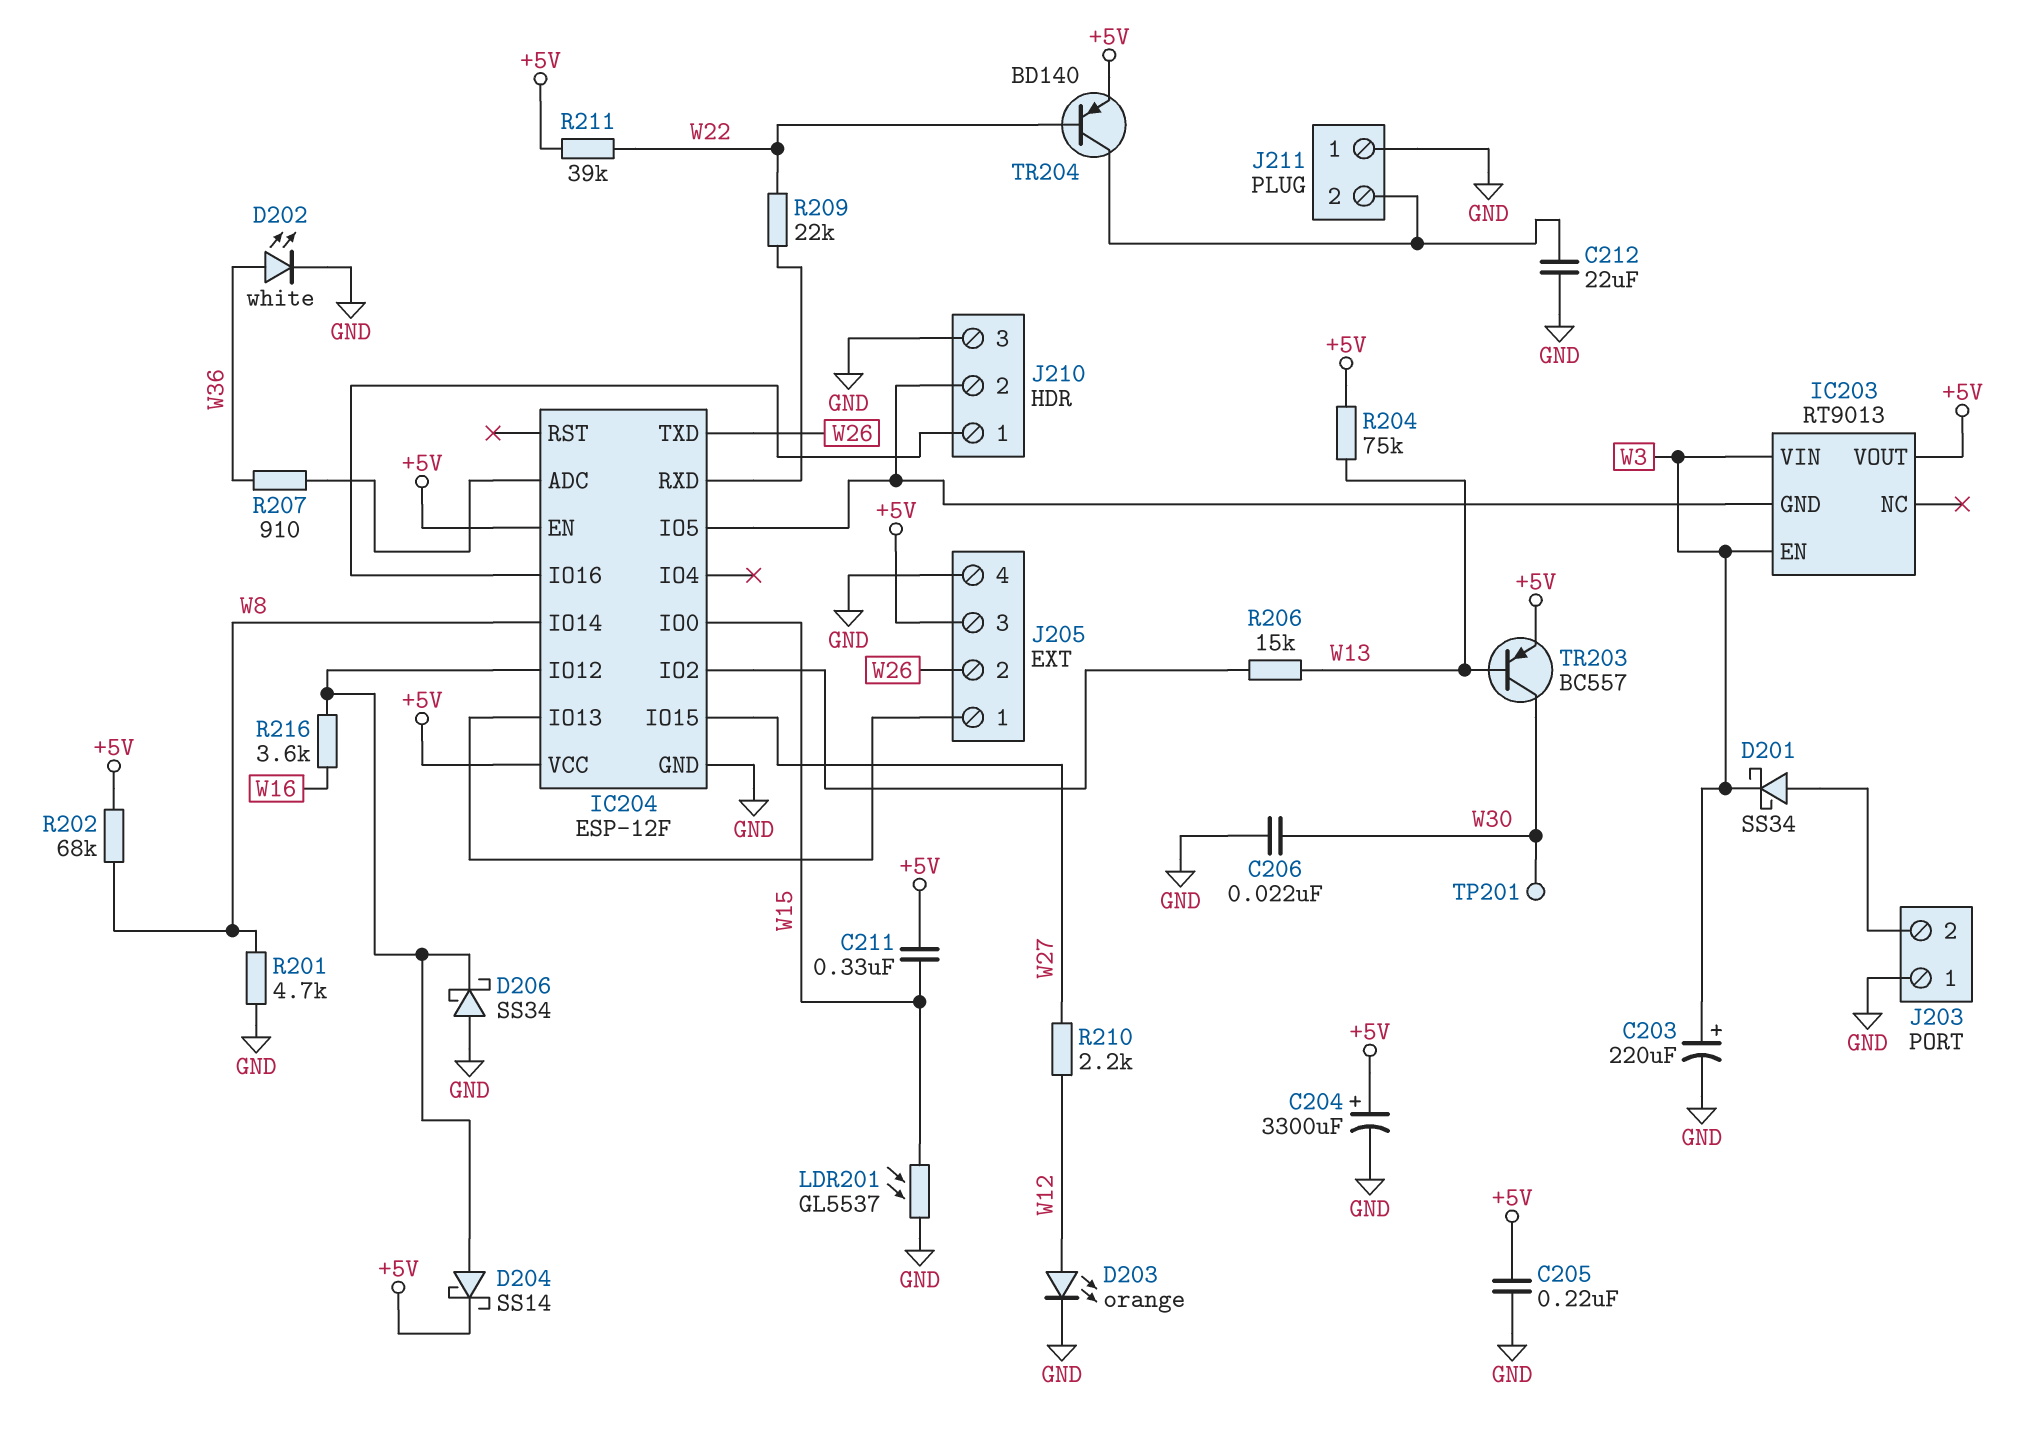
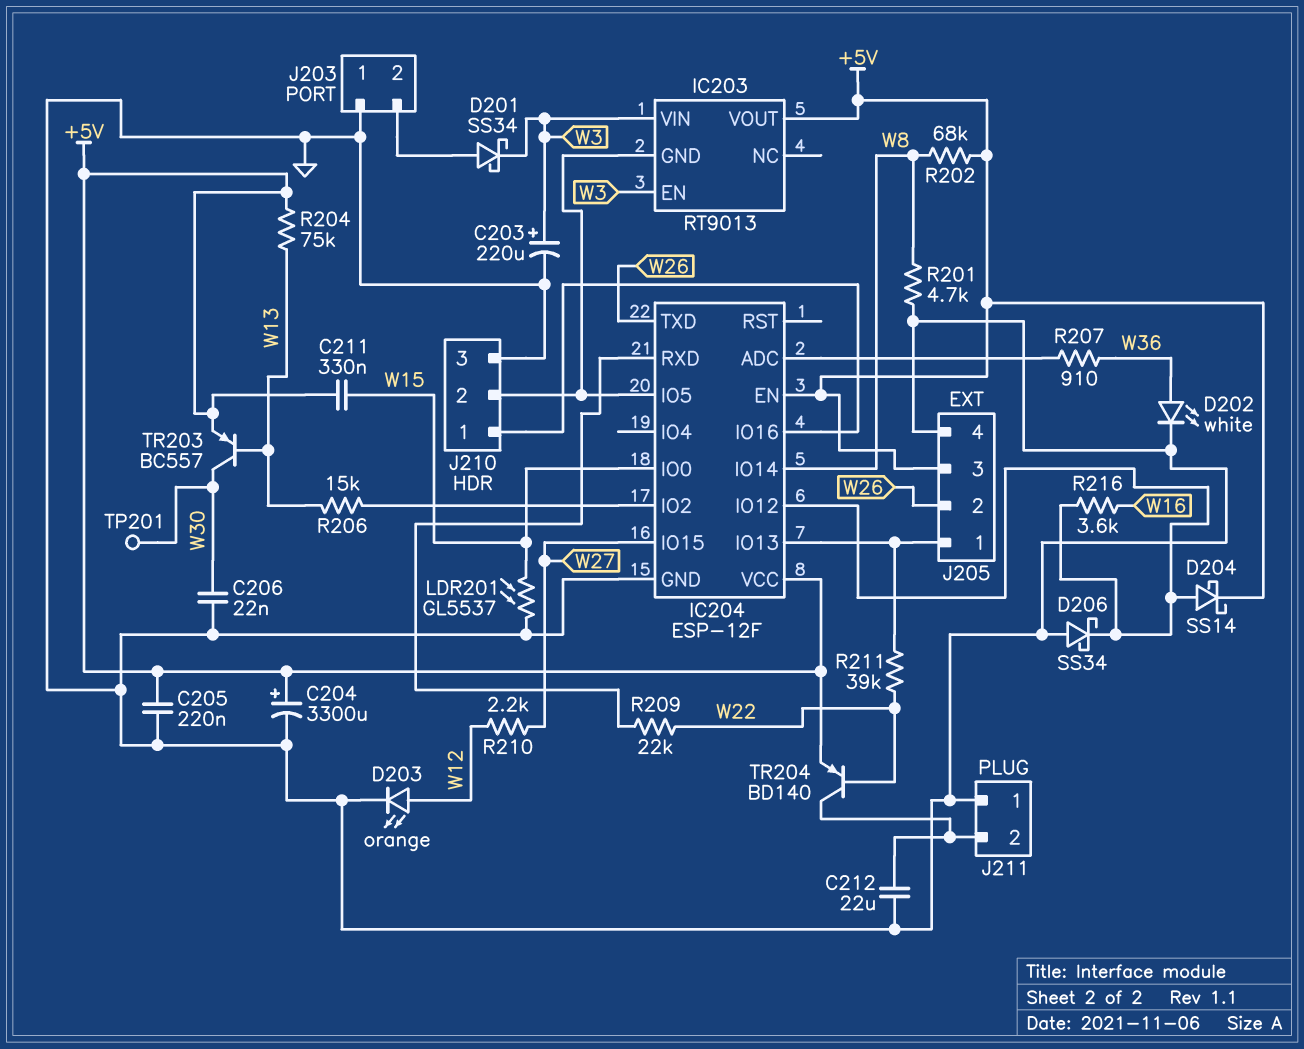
R211: 39k (+5V, W22) -> 39k (IC204/IO13, W22)

